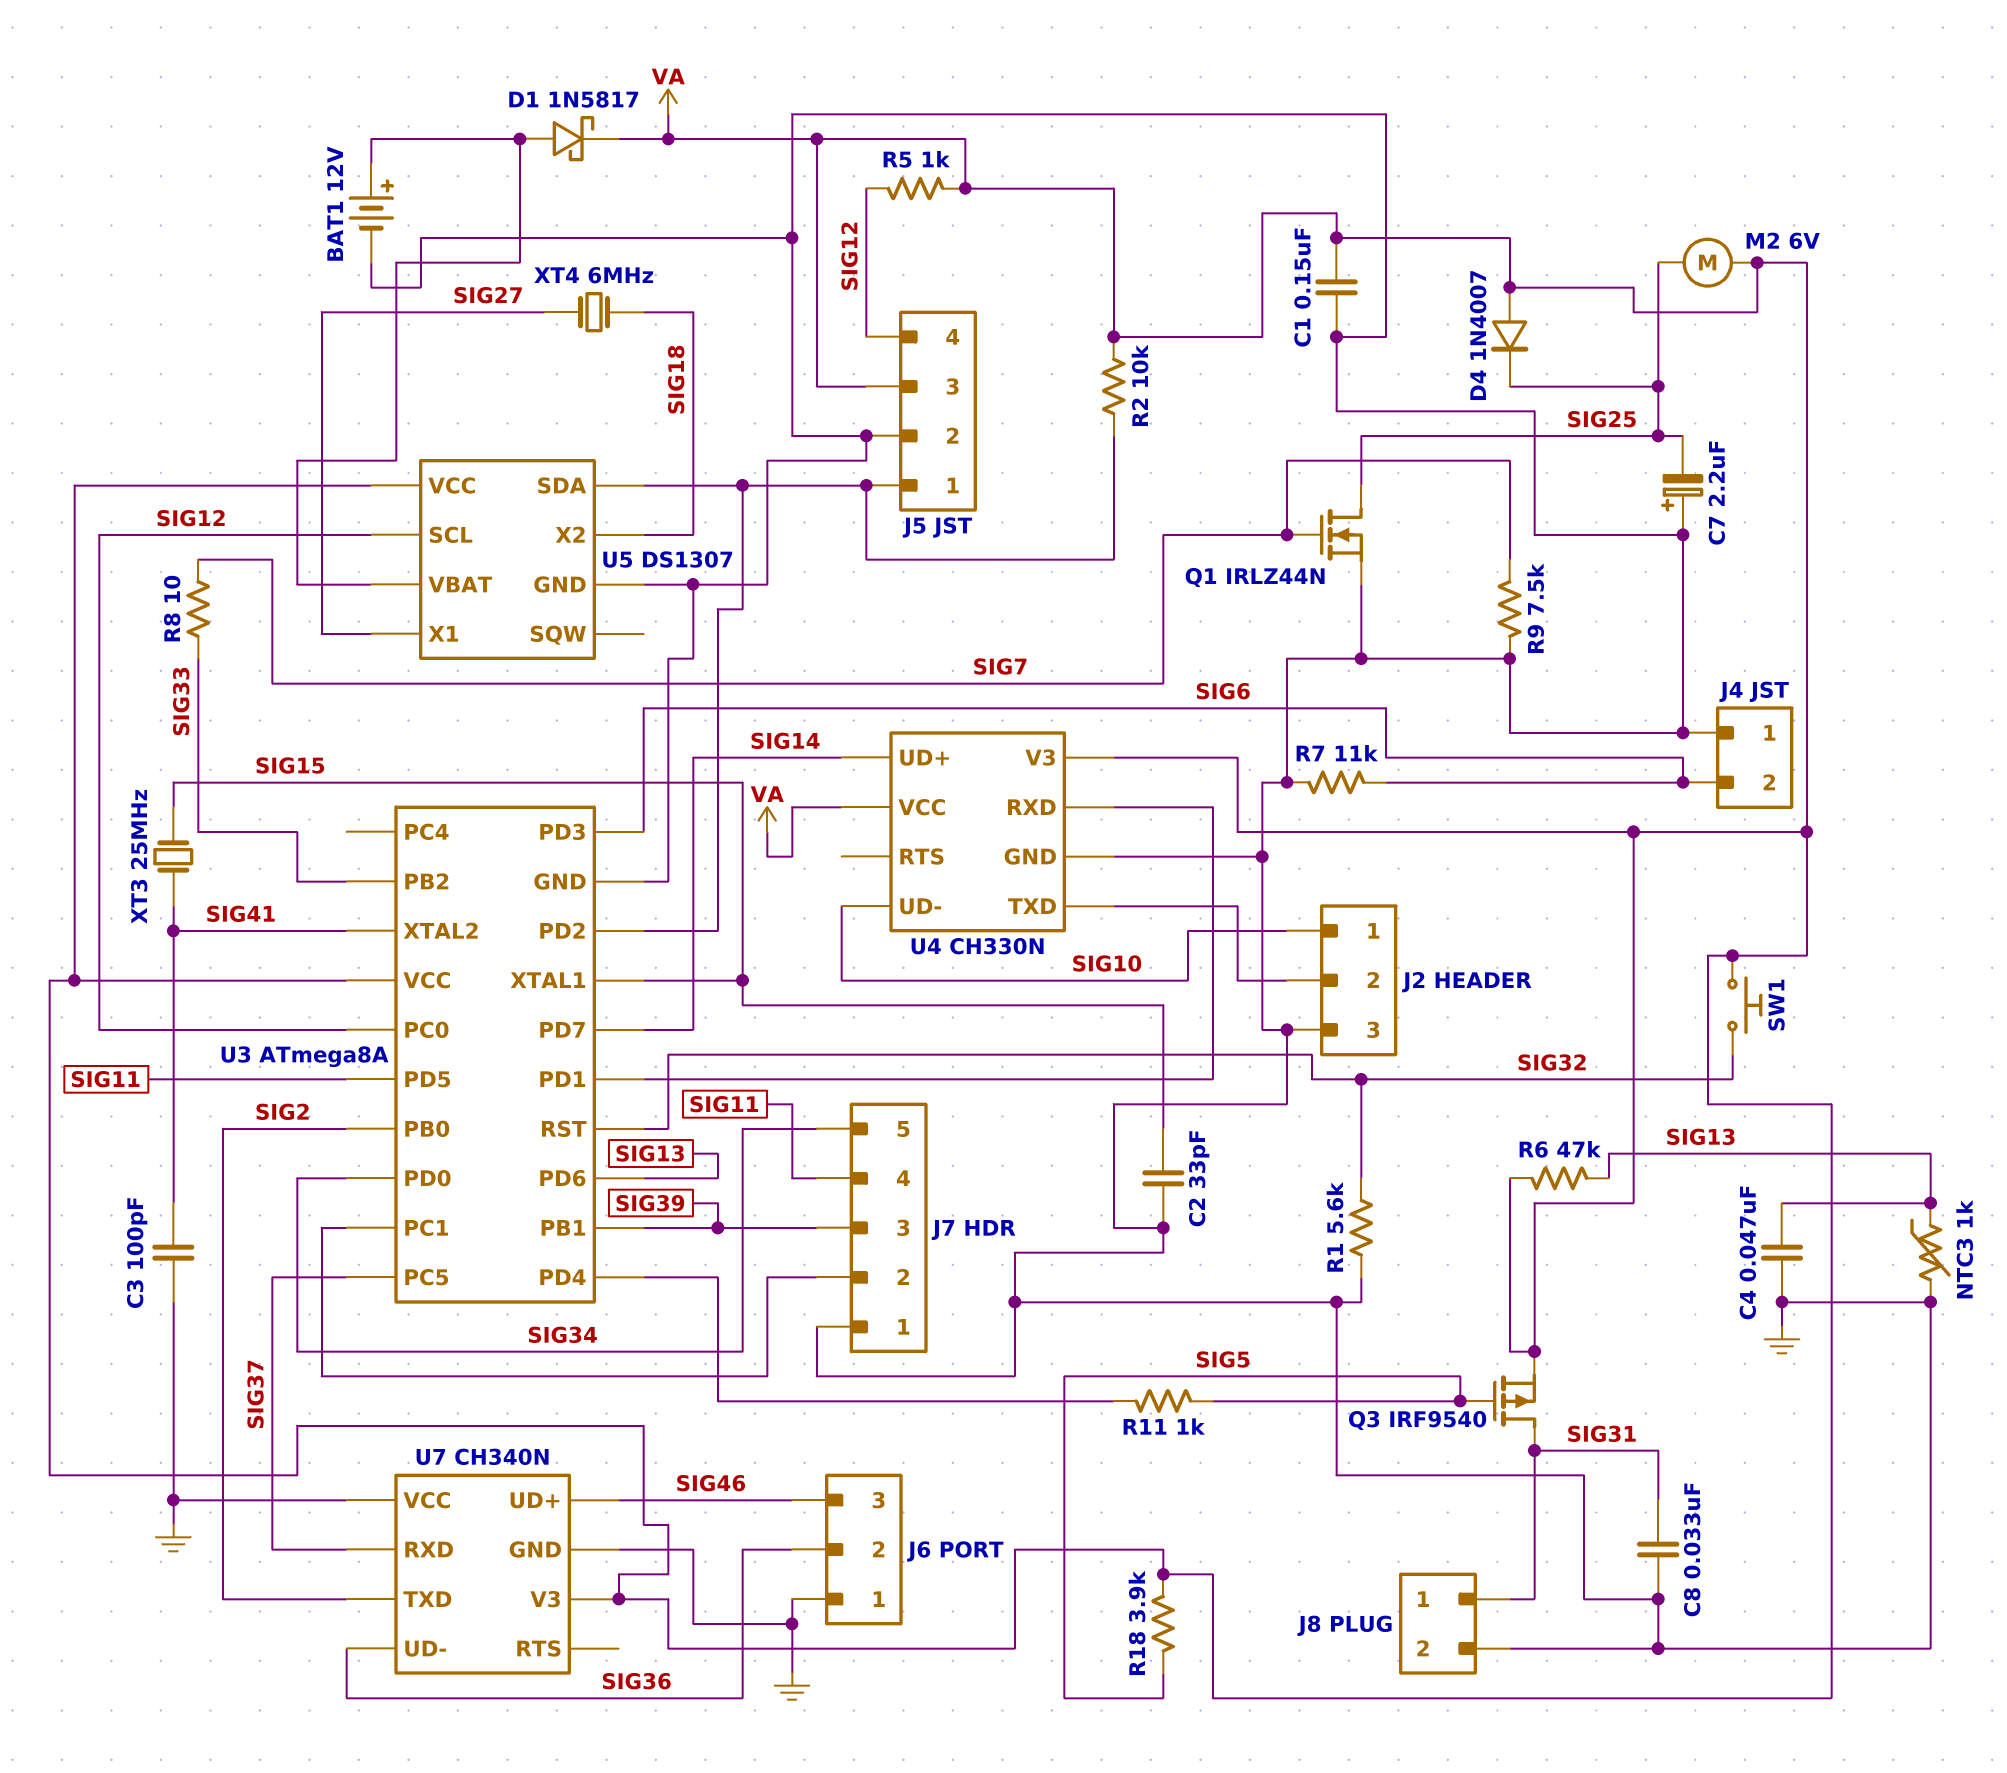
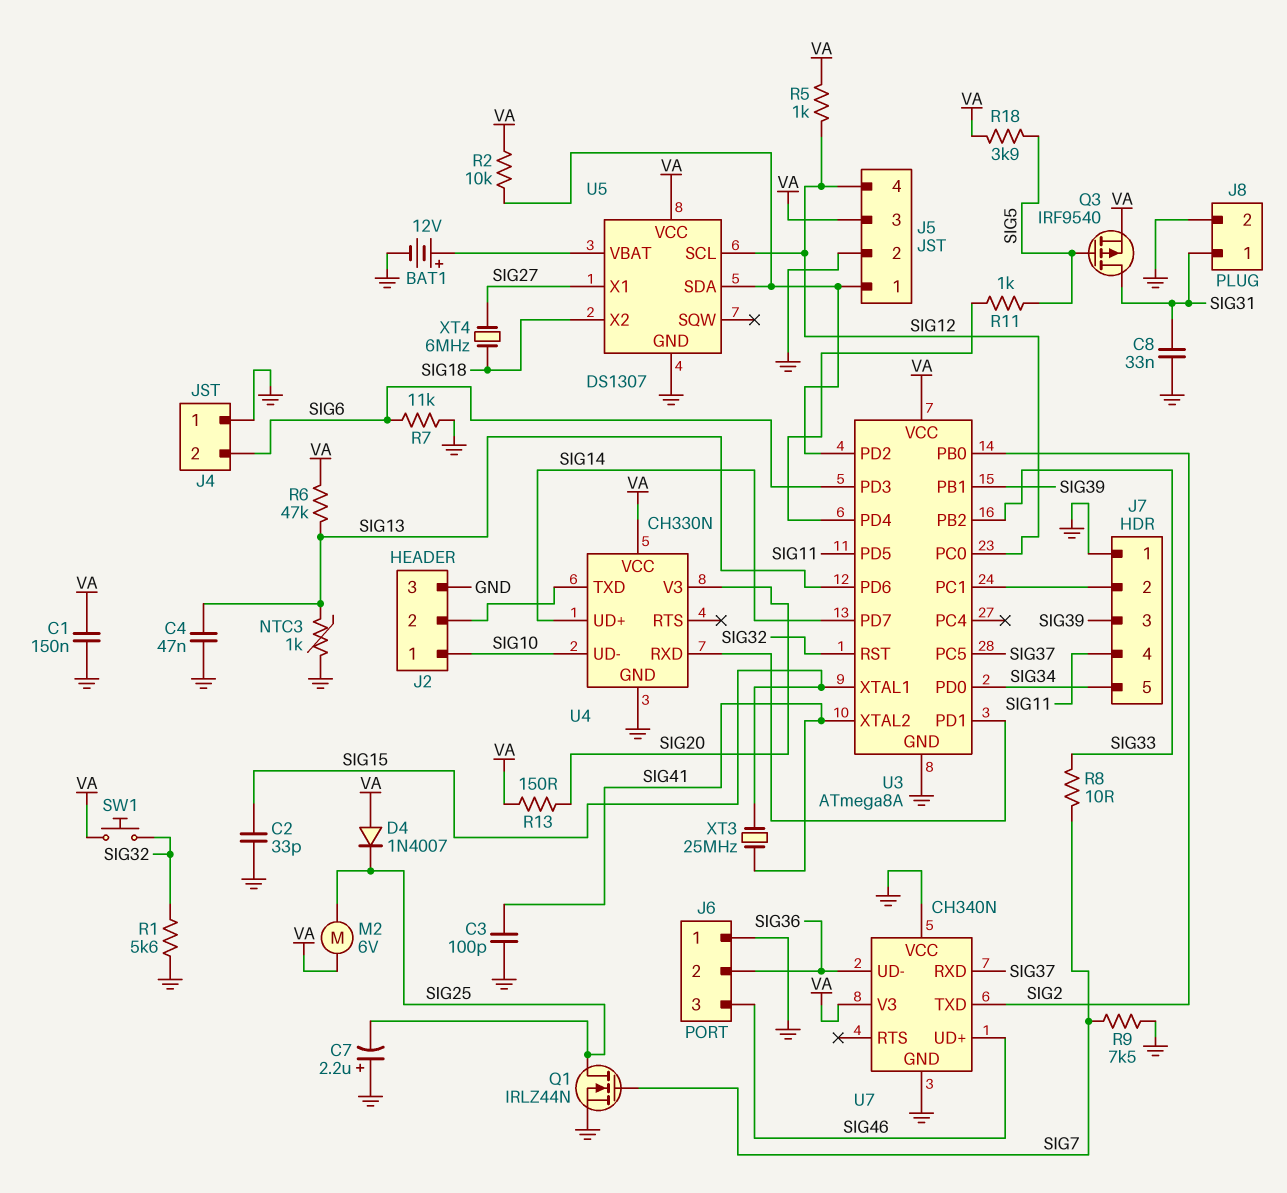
D1: schottky 1N5817 (A U5/VBAT, K VA) -> none
R13: none -> 150 (SIG20, VA)
U4 pin V3: VA -> SIG20

